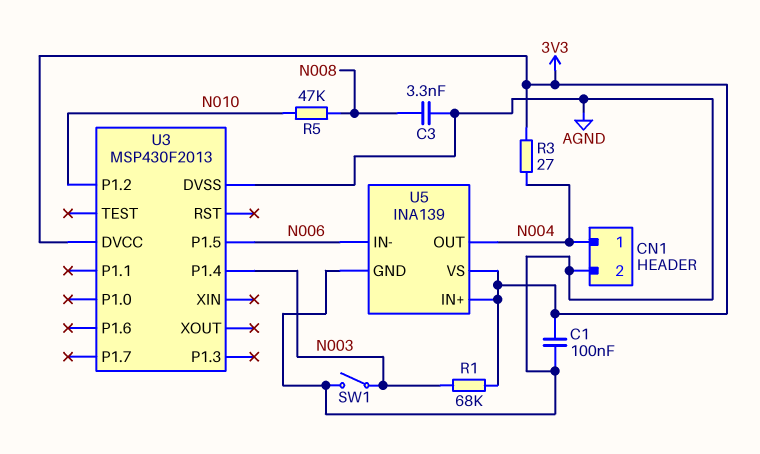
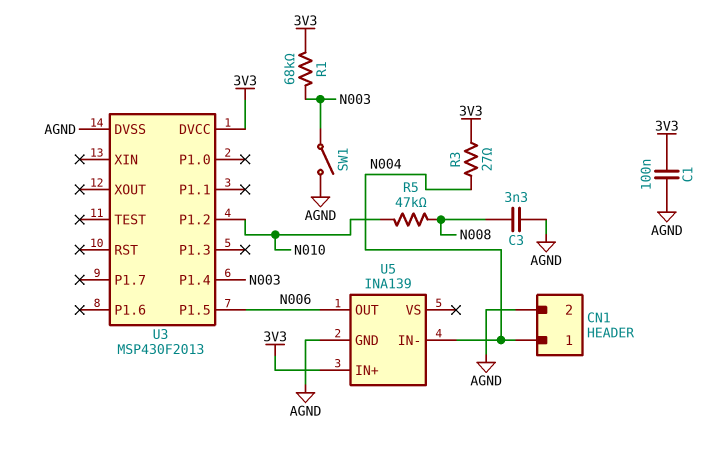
U5 pin IN-: N006 -> N004
U5 pin OUT: N004 -> N006
U5 pin VS: 3V3 -> none

